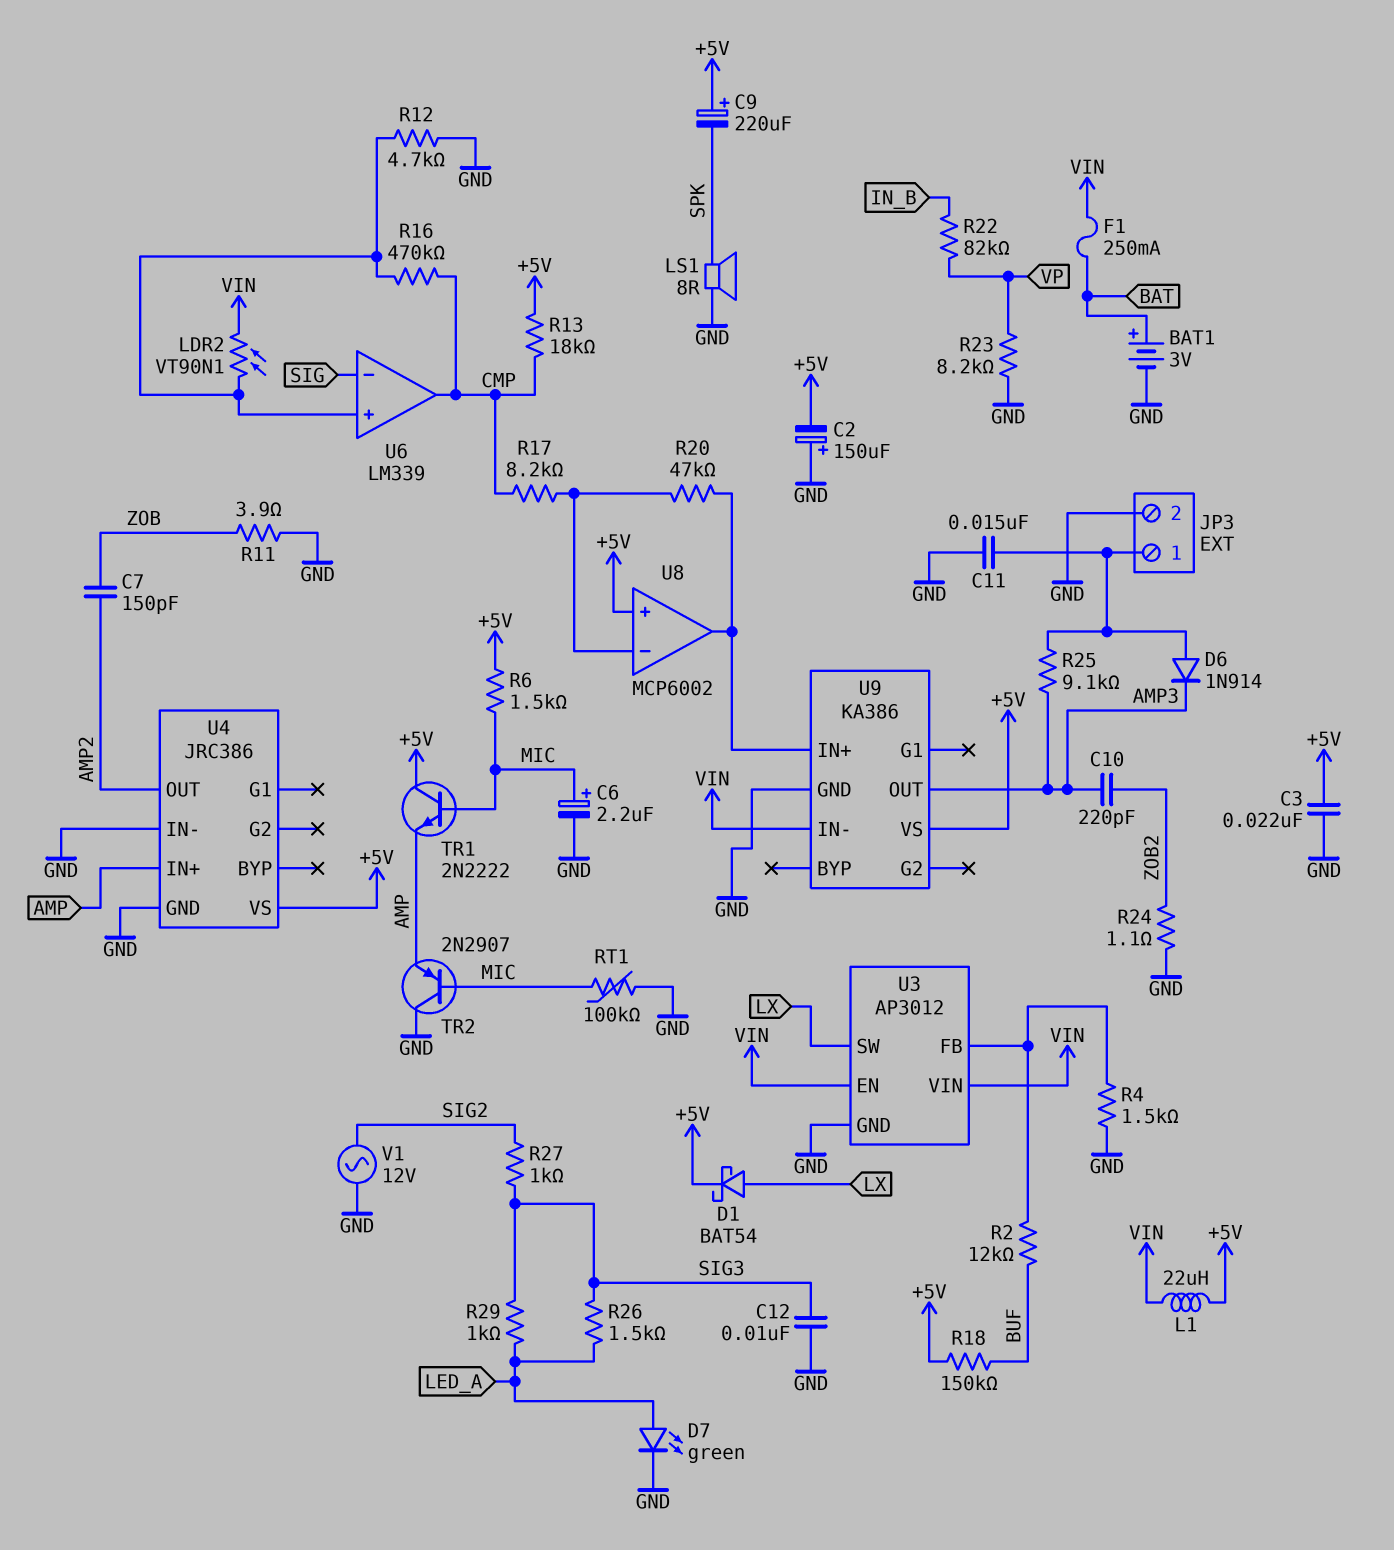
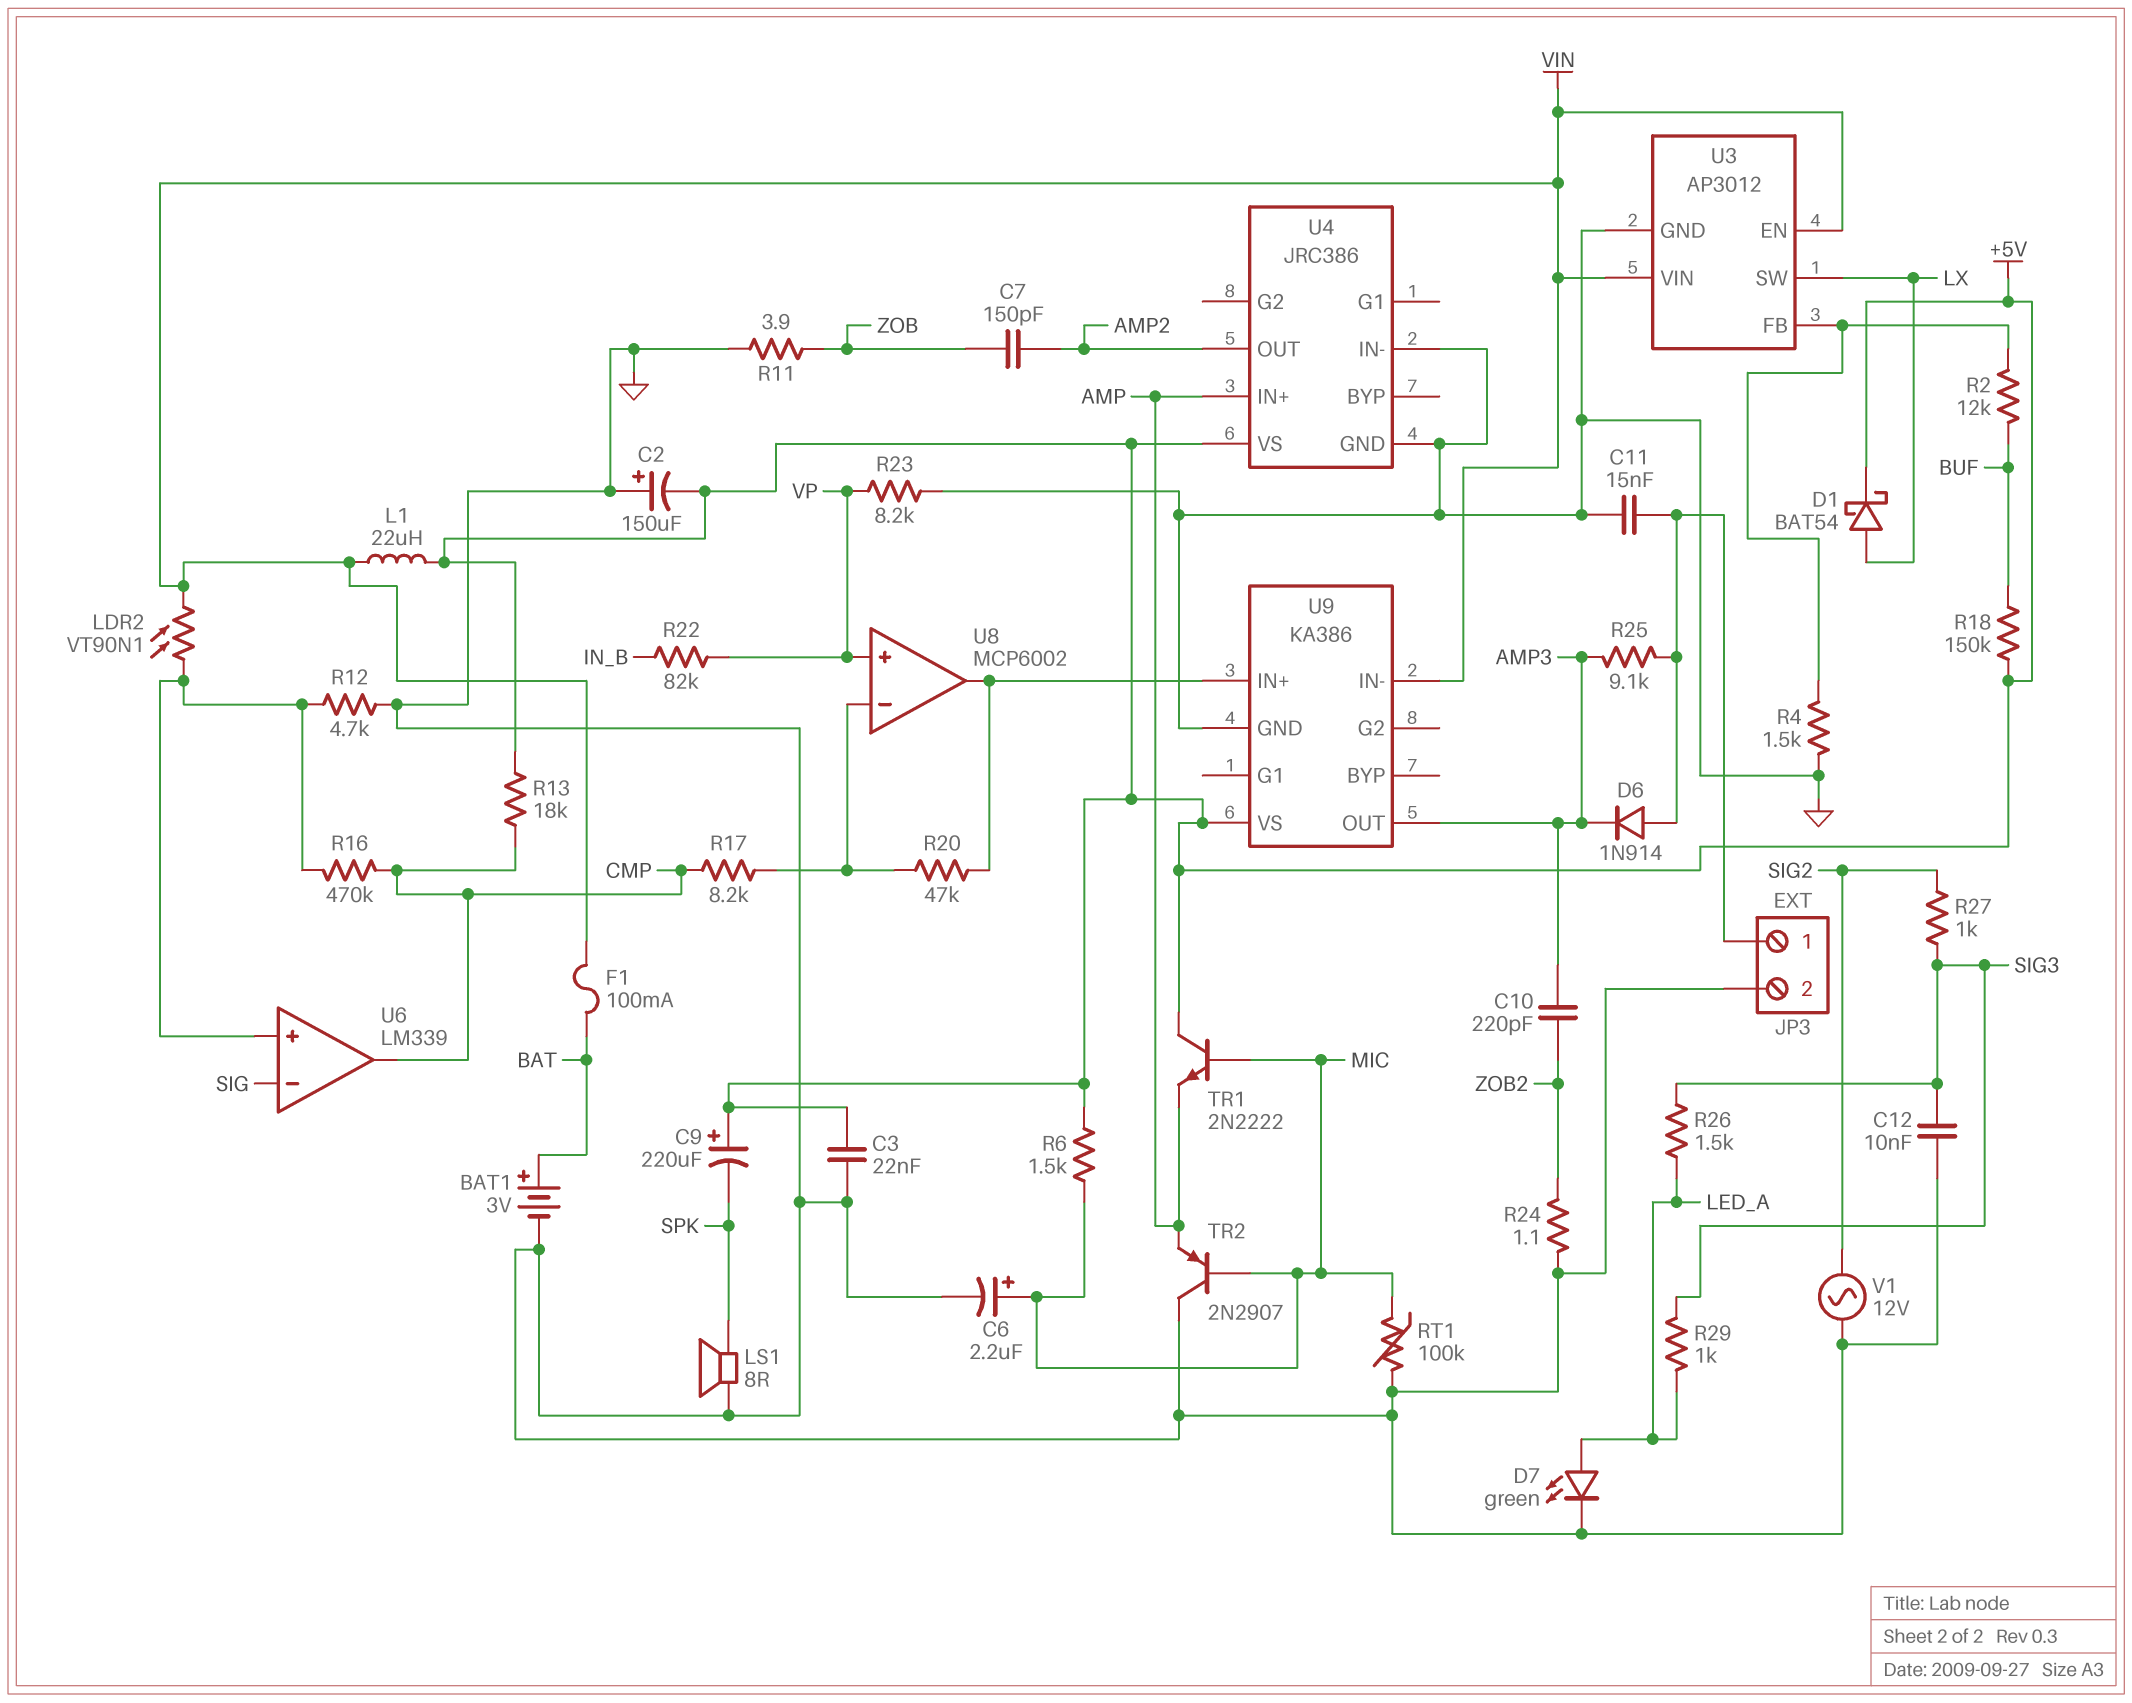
F1: 250mA (BAT, VIN) -> 100mA (BAT, VIN)
U8 pin in+: +5V -> VP

